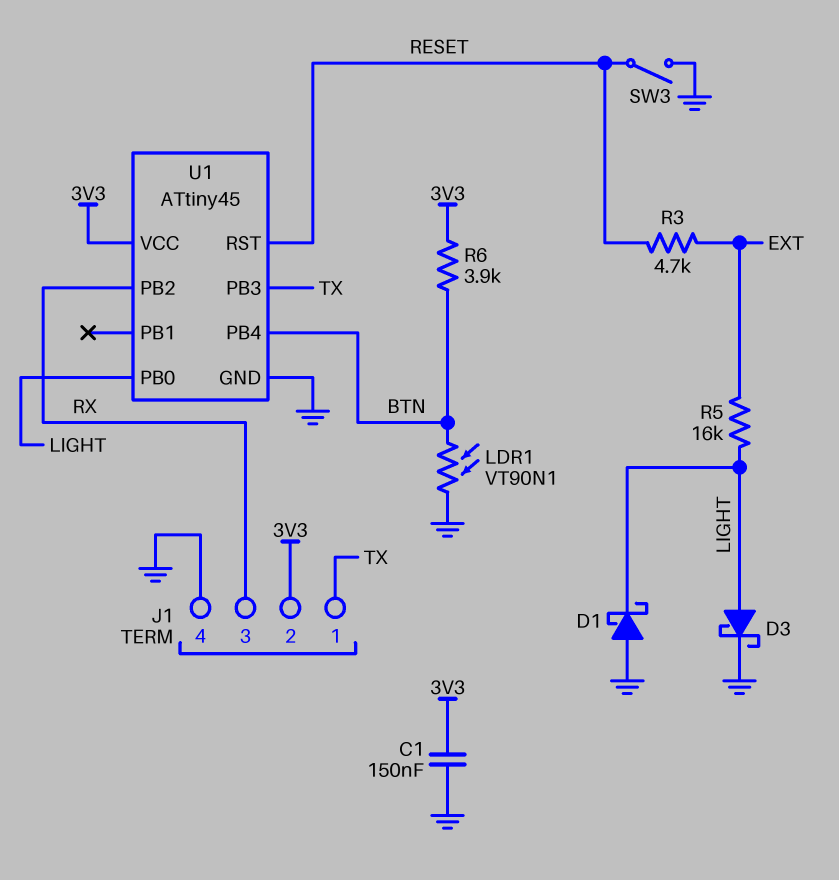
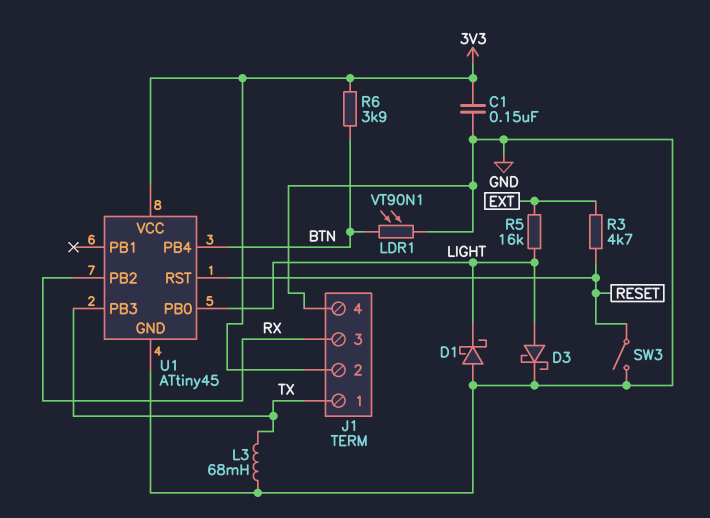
L3: none -> 68mH (GND, TX)

